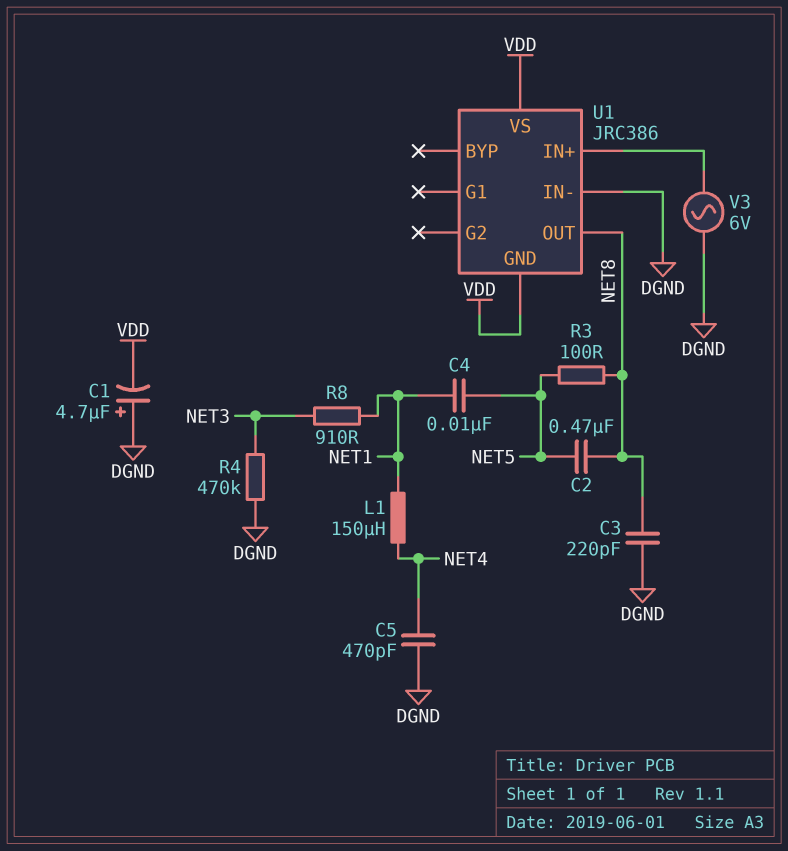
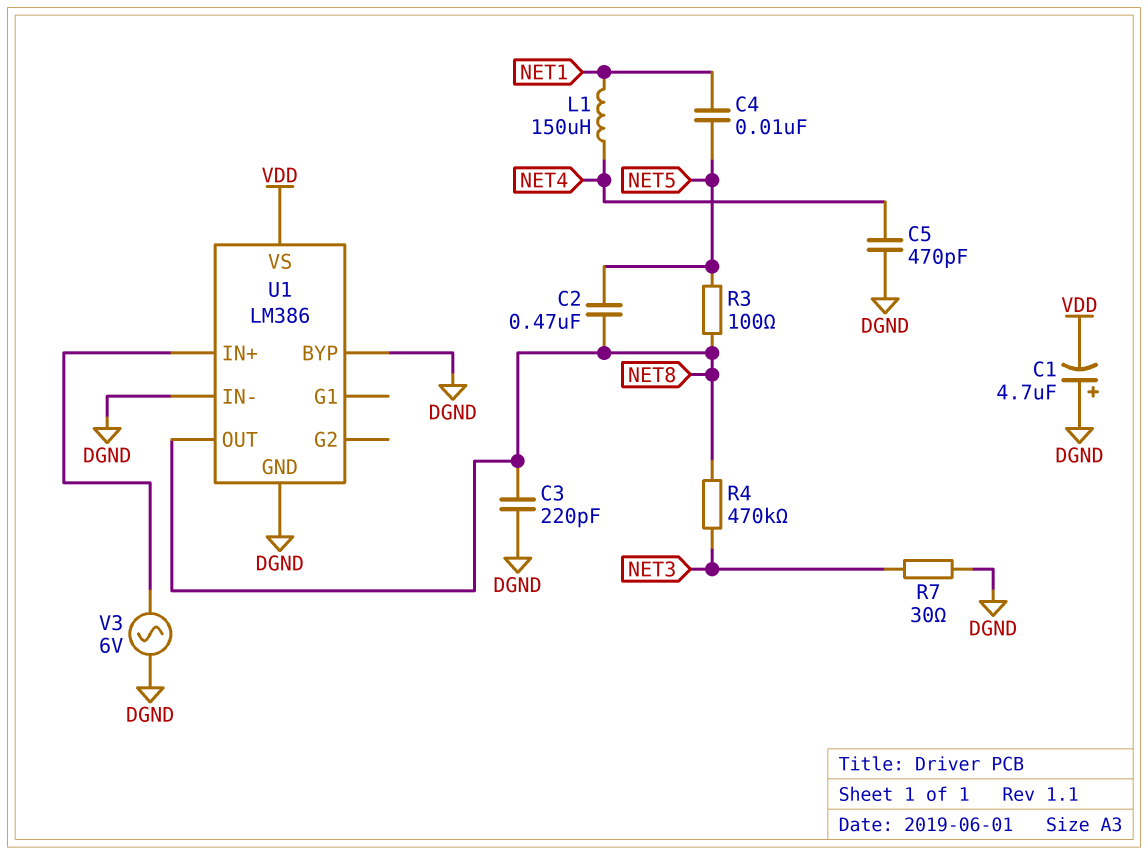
R4: 470k (DGND, NET3) -> 470k (NET3, NET8)
R7: none -> 30 (DGND, NET3)
R8: 910 (NET1, NET3) -> none
U1: JRC386 -> LM386
U1 pin BYP: none -> DGND
U1 pin GND: VDD -> DGND

